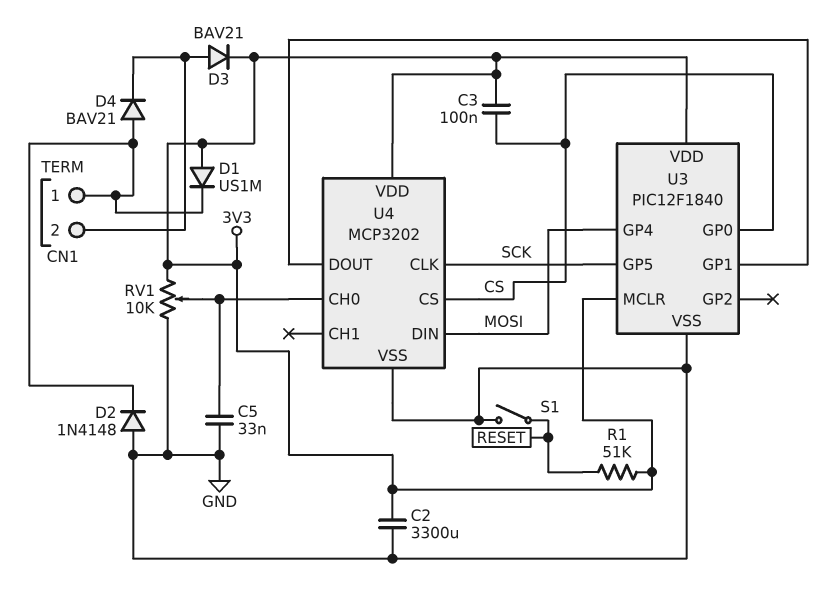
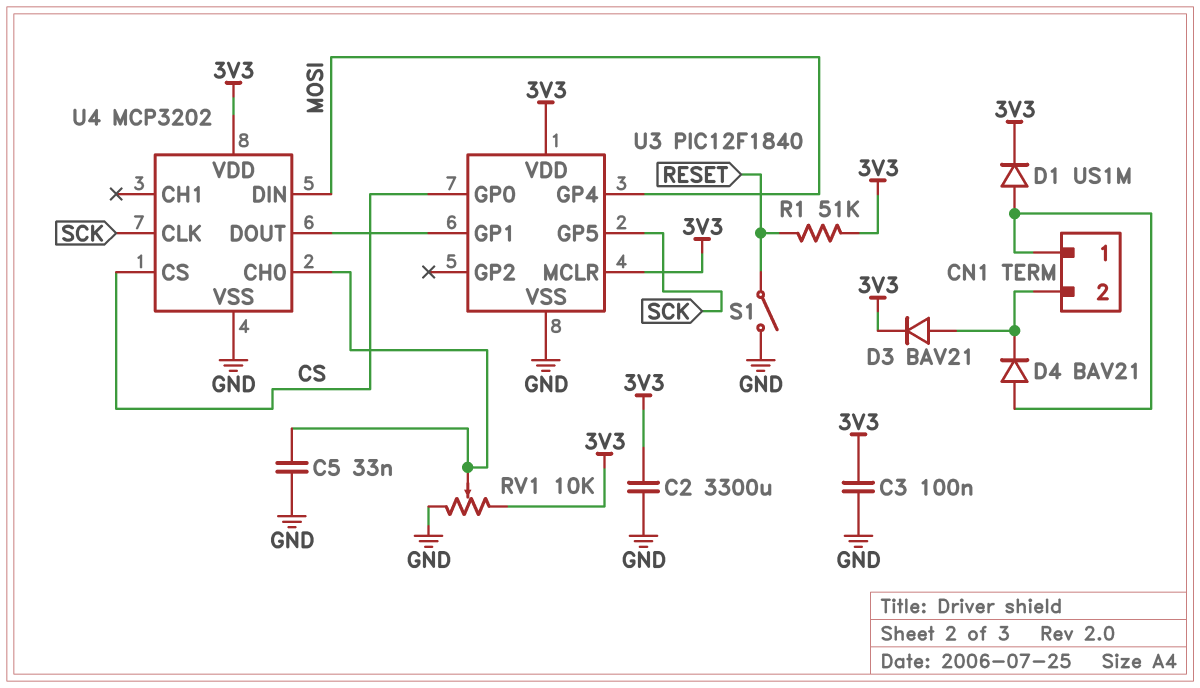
C3: 100nF (3V3, CS) -> 100nF (3V3, GND)
D1: diode US1M (A 3V3, K CN1/1) -> diode US1M (A CN1/1, K 3V3)
D2: diode 1N4148 (A GND, K CN1/1) -> none

